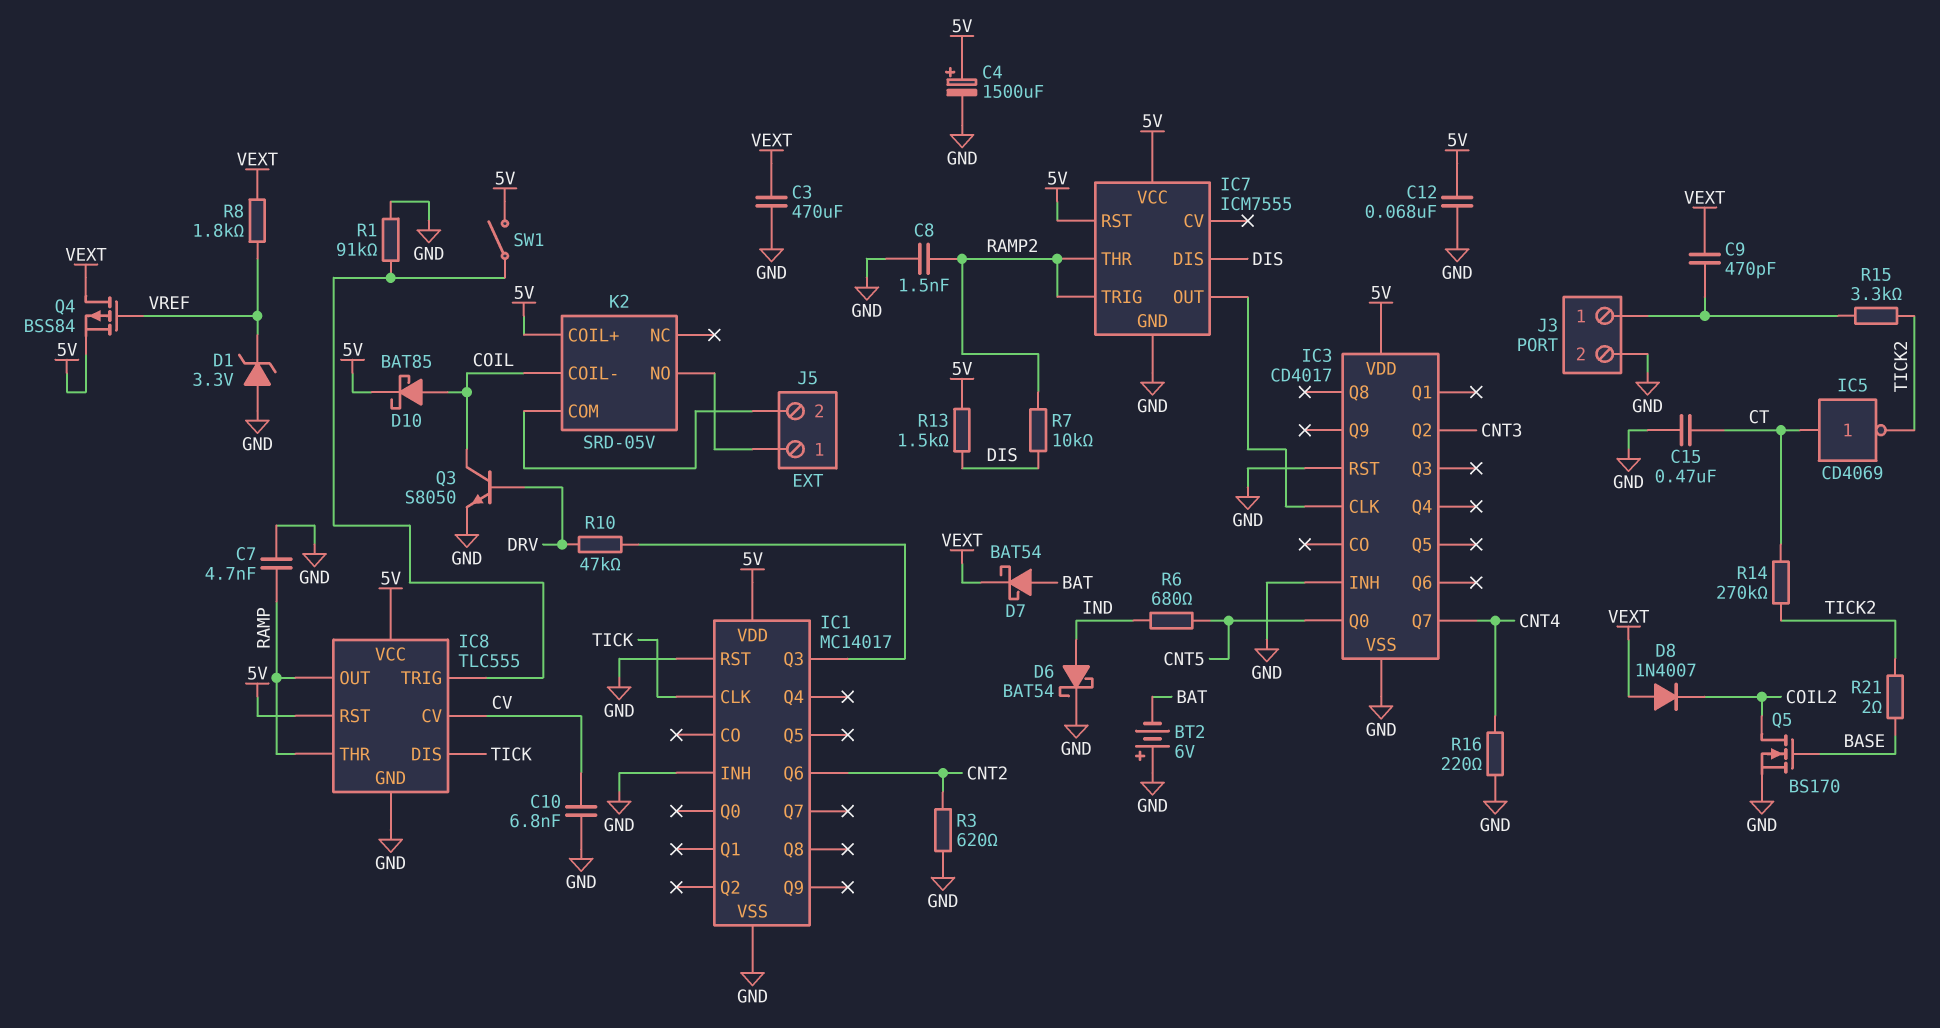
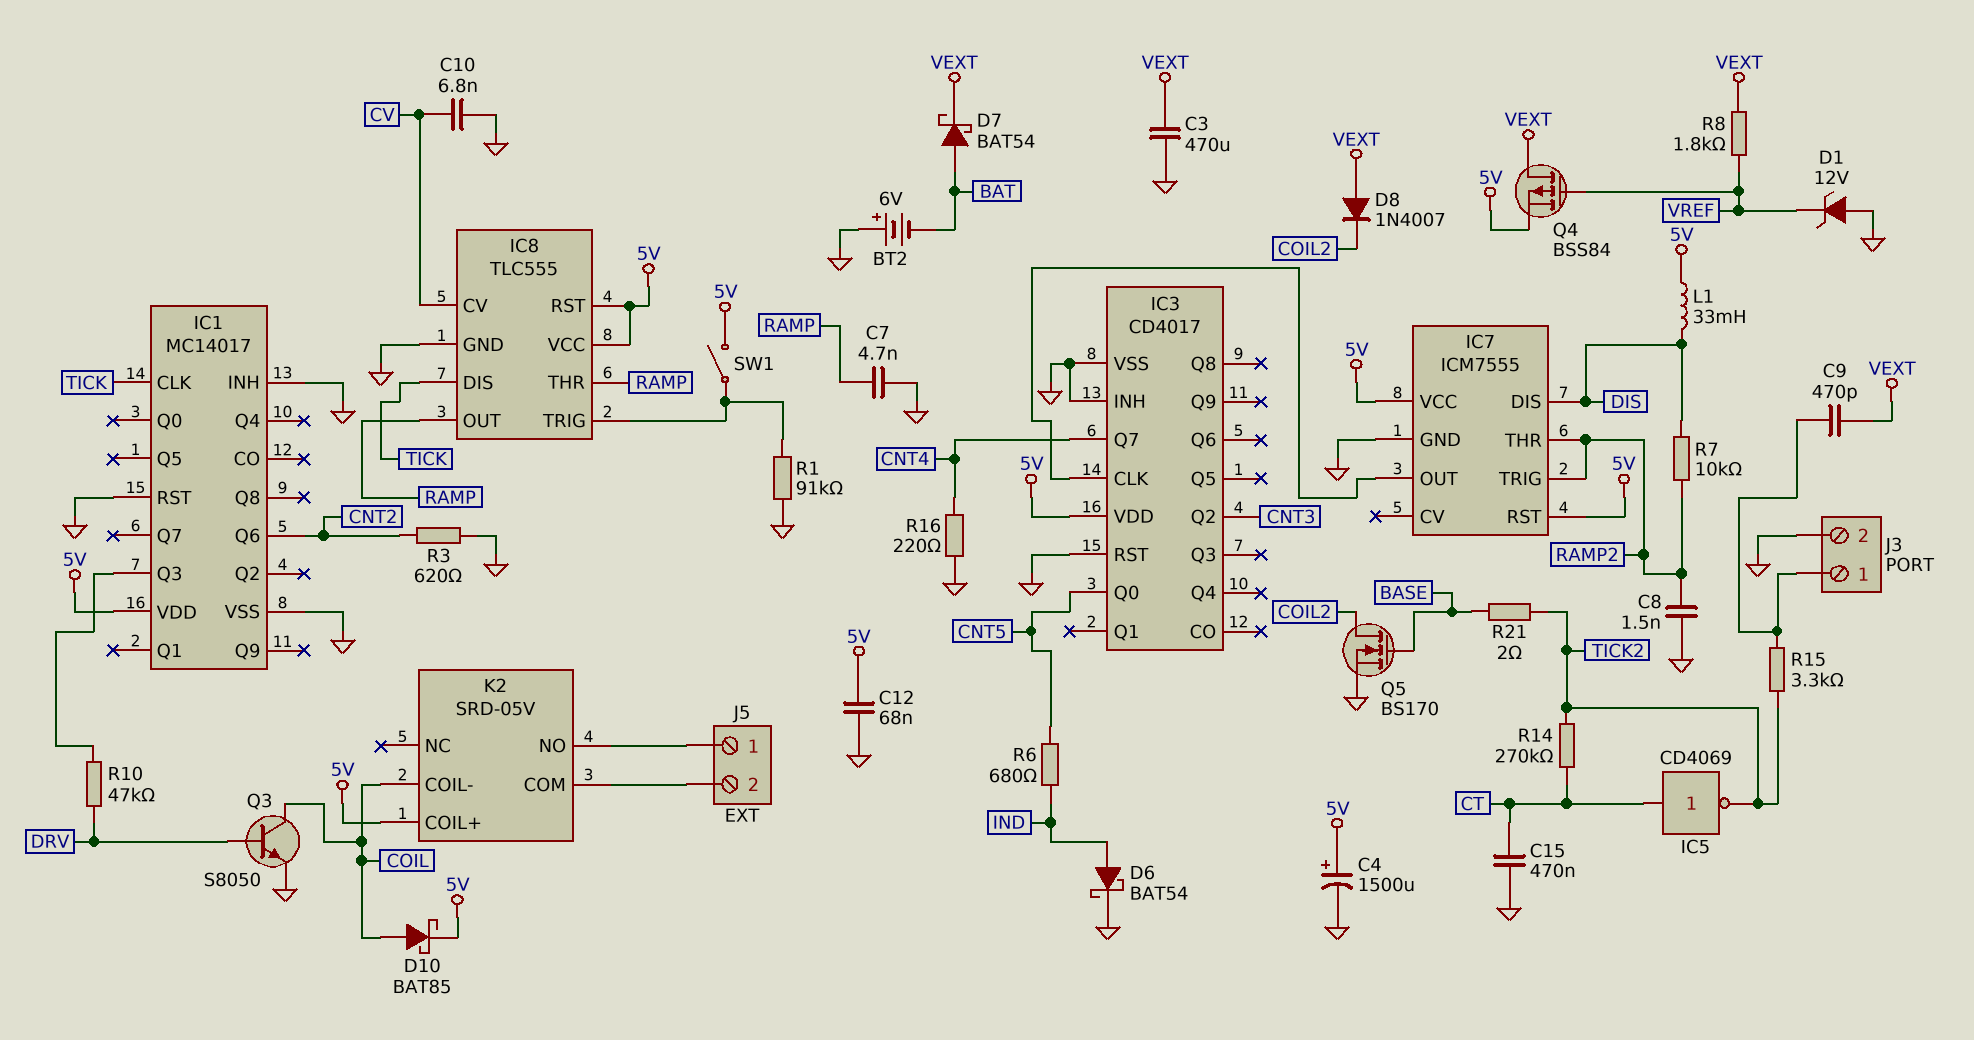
D1: zener 3.3V (A GND, K VREF) -> zener 12V (A GND, K VREF)
L1: none -> 33mH (5V, DIS)
R13: 1.5k (5V, DIS) -> none

